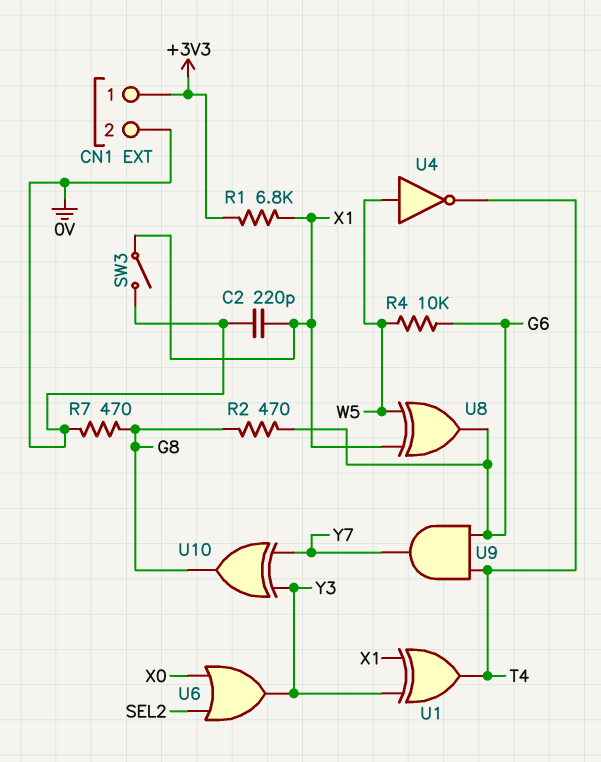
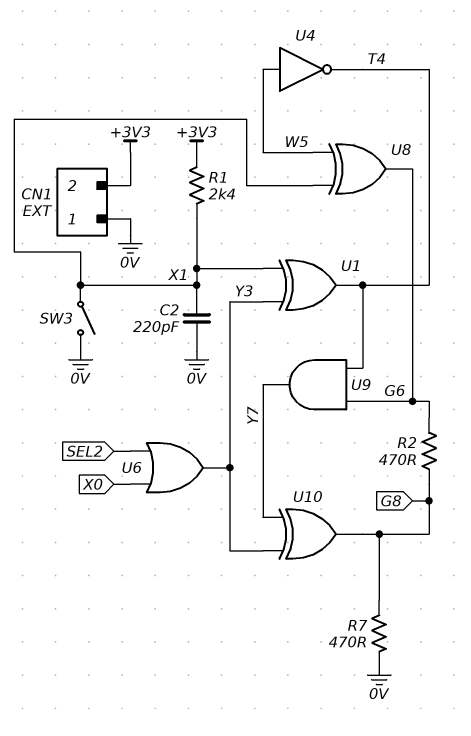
CN1 pin 1: +3V3 -> 0V
CN1 pin 2: 0V -> +3V3
R1: 6.8k (+3V3, X1) -> 2.4k (+3V3, X1)
R4: 10k (G6, W5) -> none

